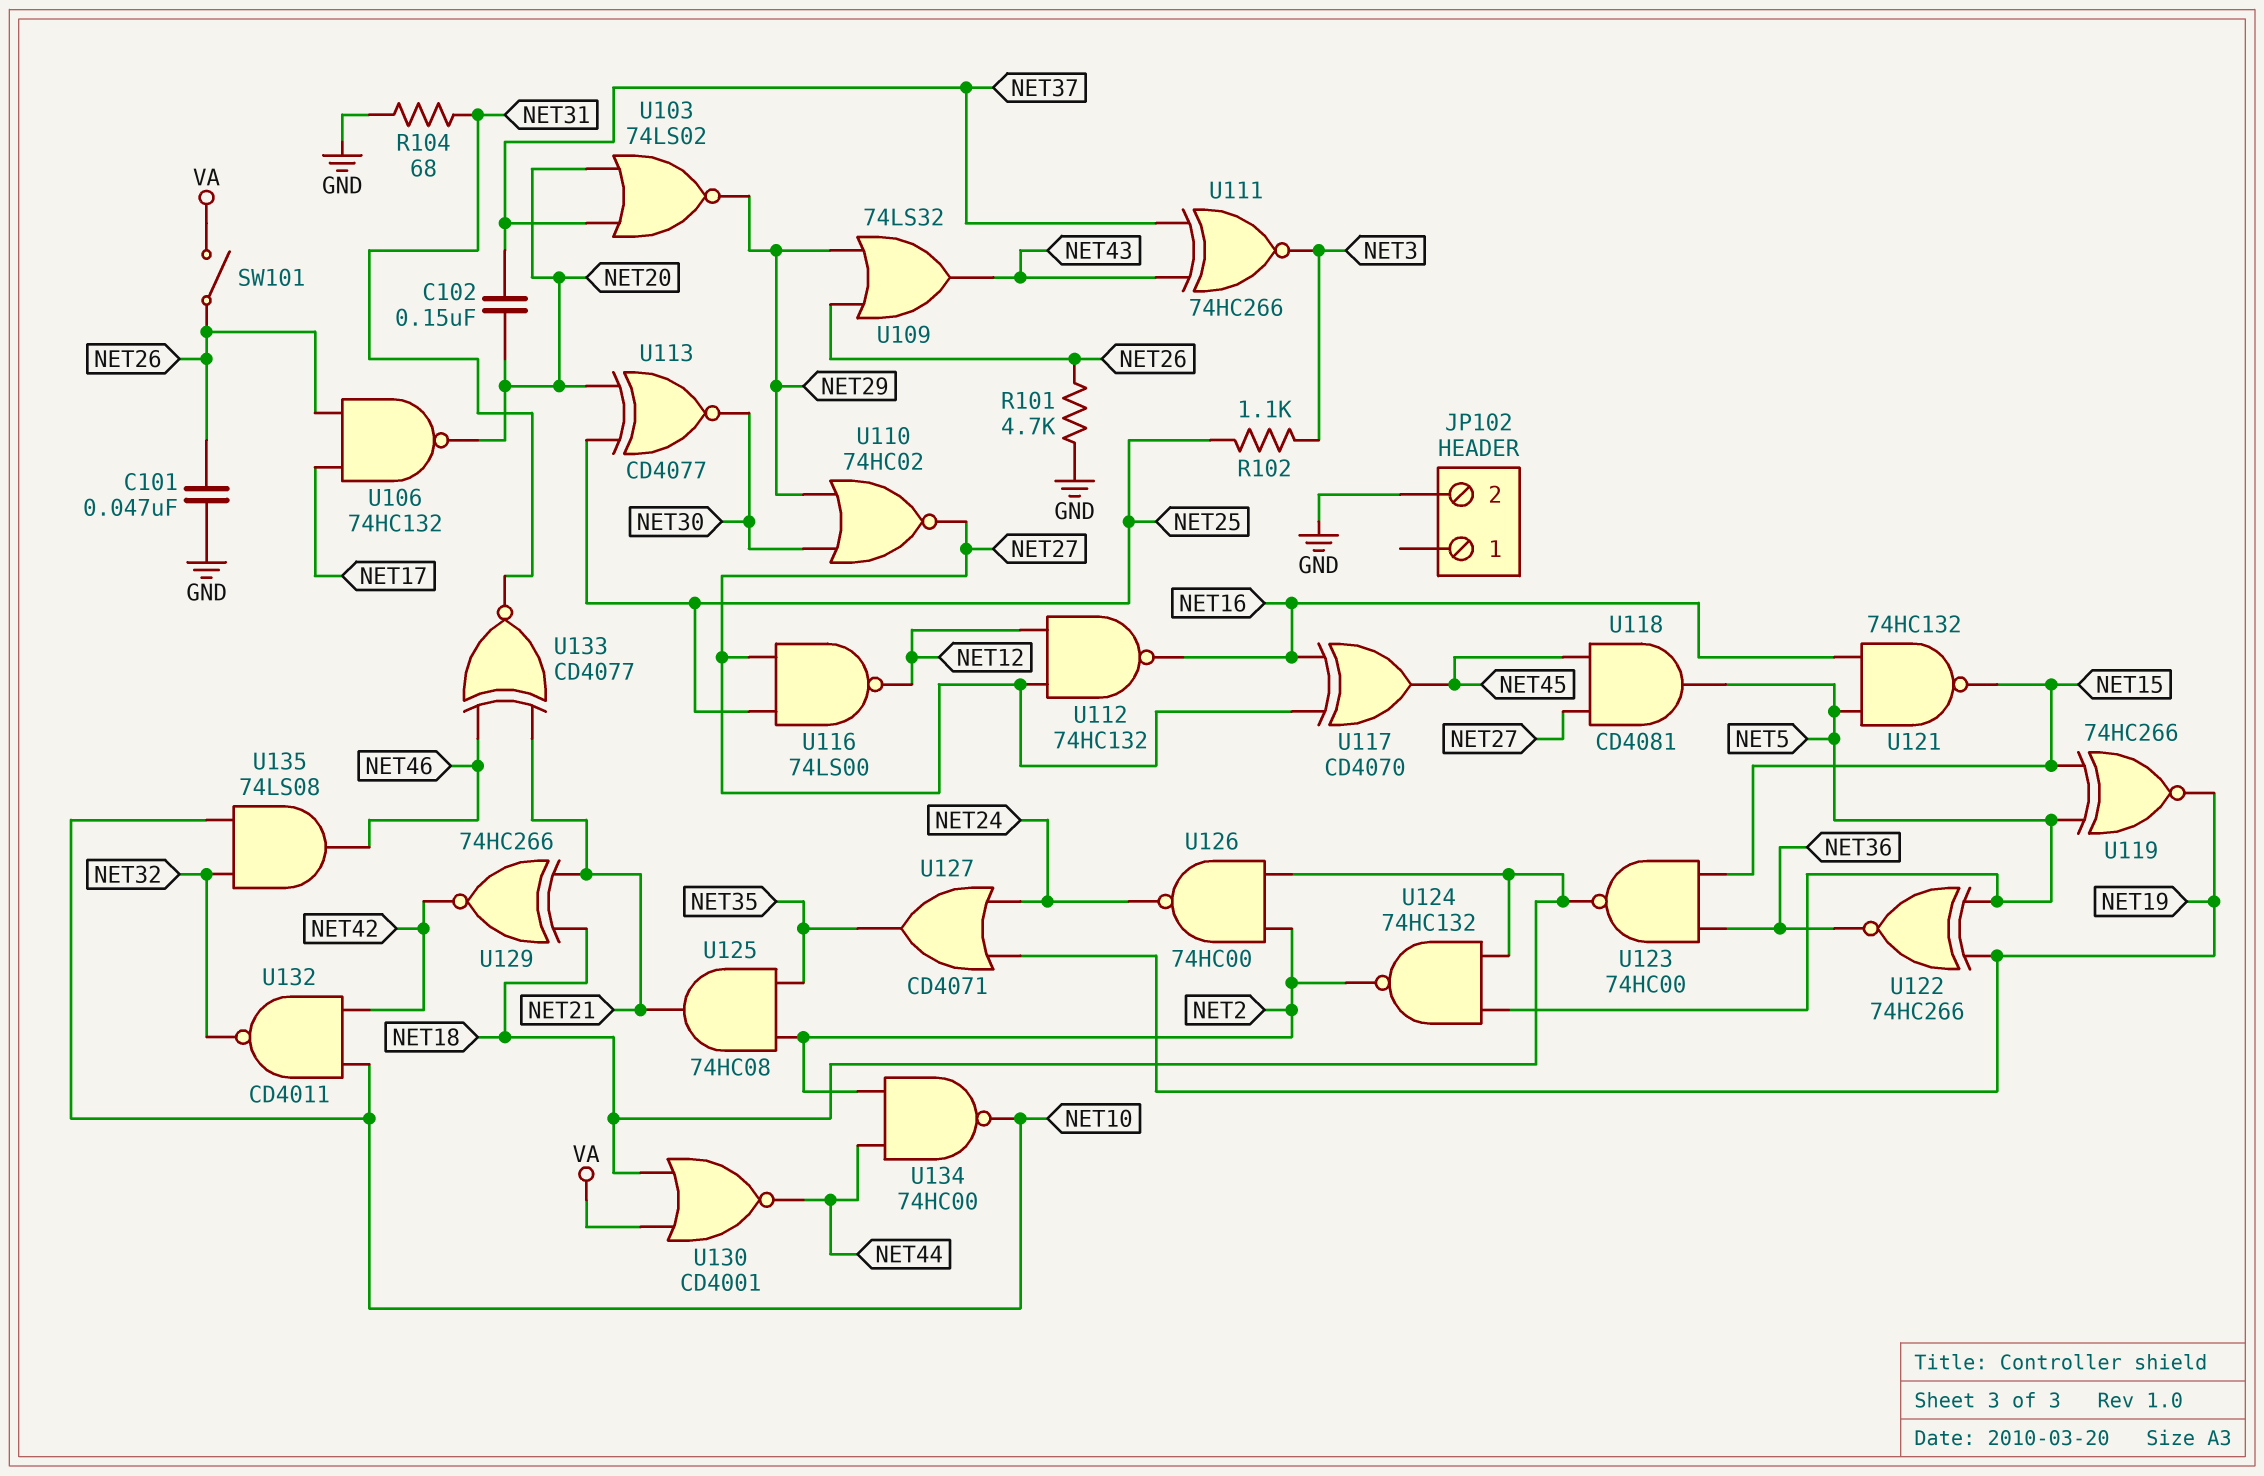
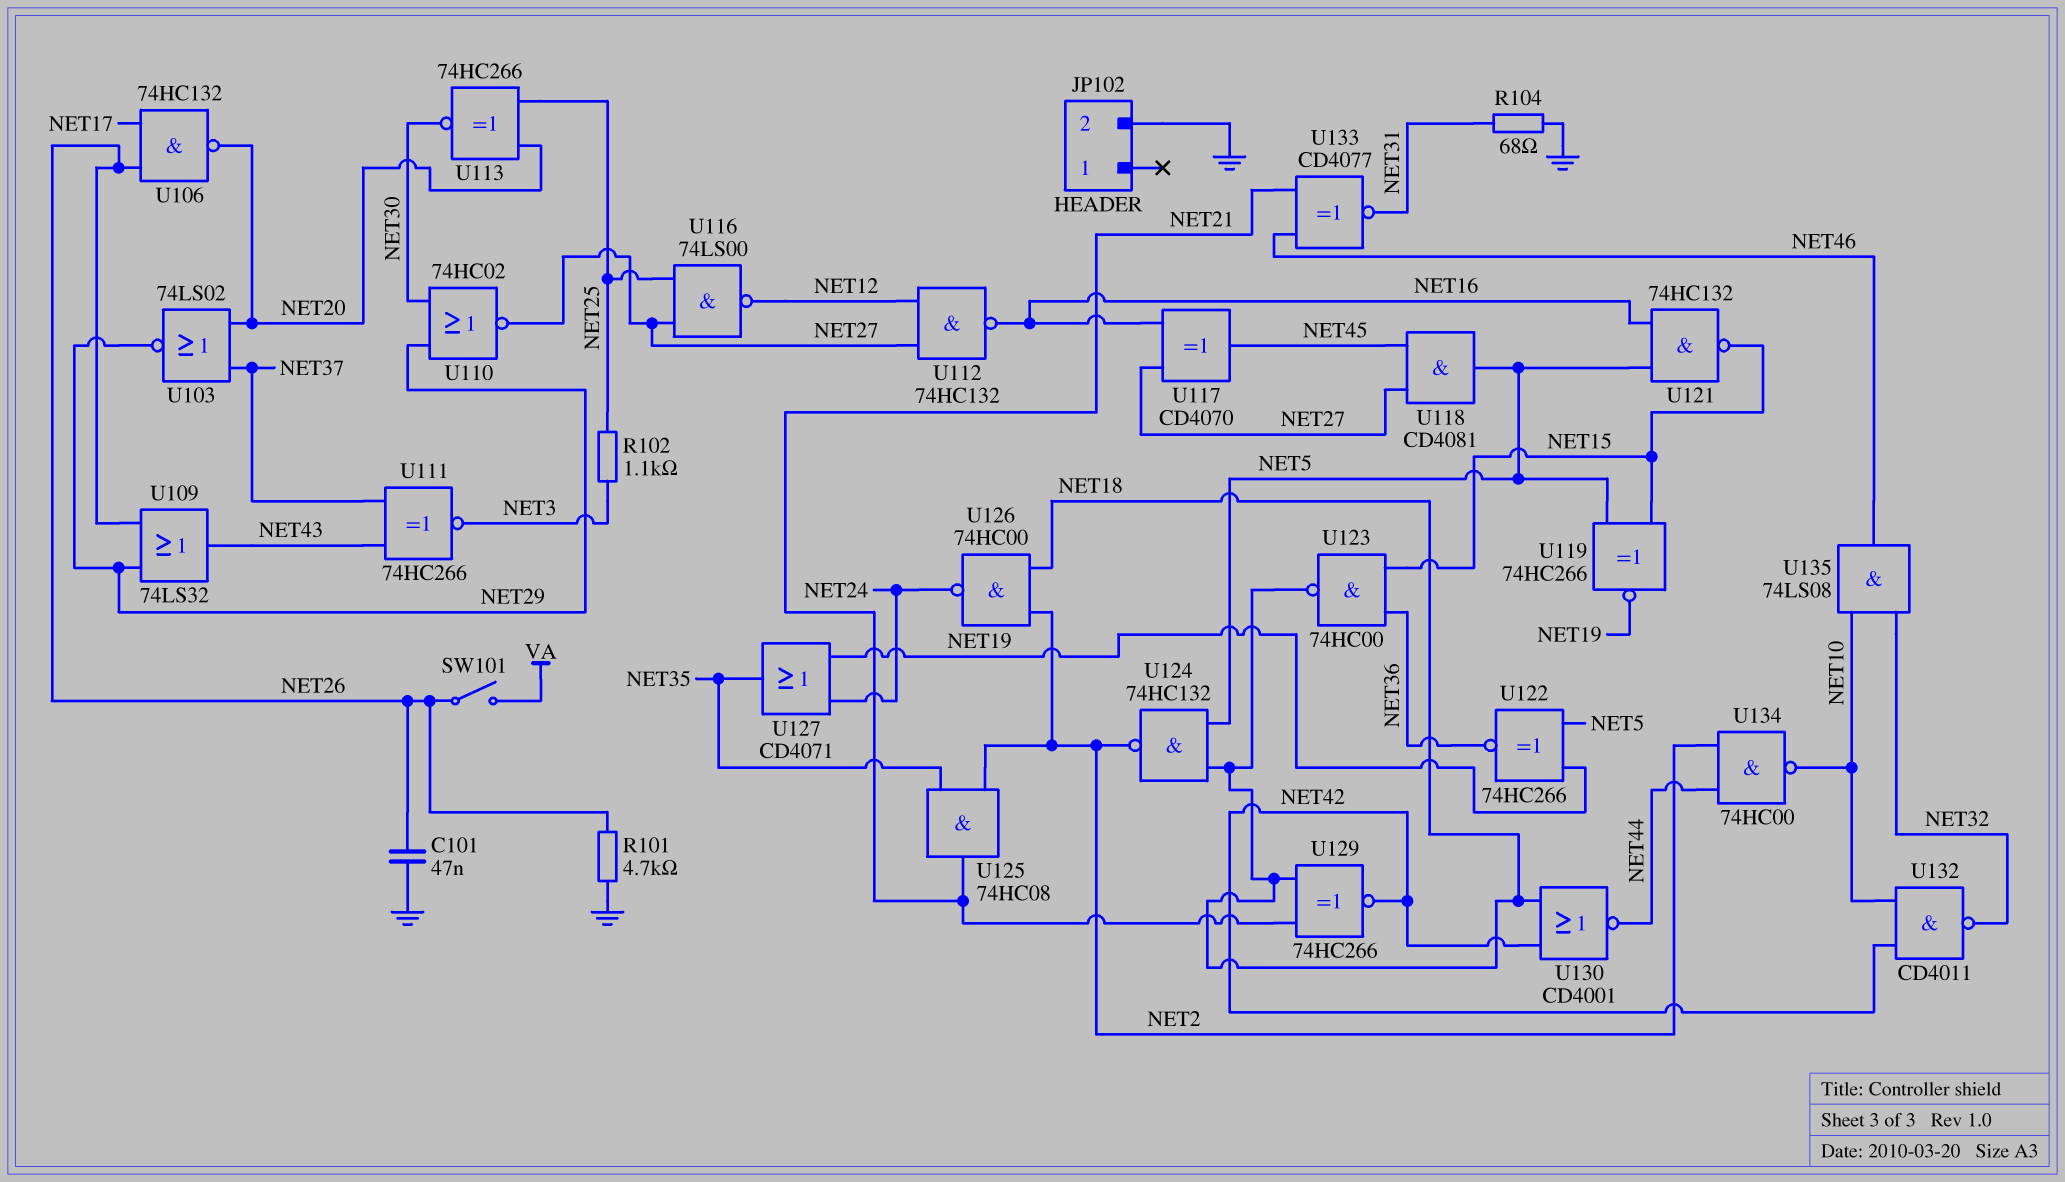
C102: 150nF (NET20, NET37) -> none
U113: XNOR CD4077 (in NET20, in NET25, out NET30) -> XNOR 74HC266 (in NET20, in NET25, out NET30)
U130: NOR CD4001 (in NET18, in VA, out NET44) -> NOR CD4001 (in NET18, in NET42, out NET44)

